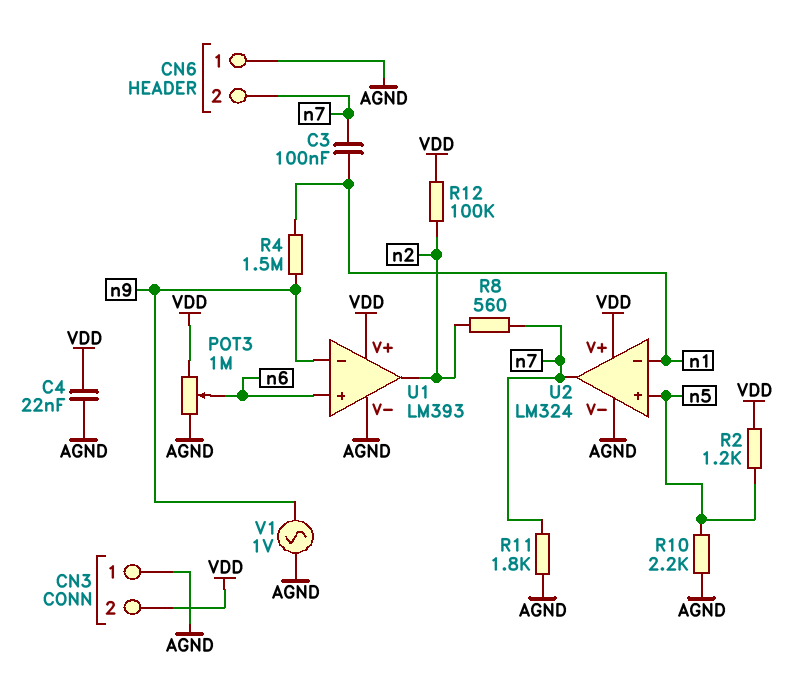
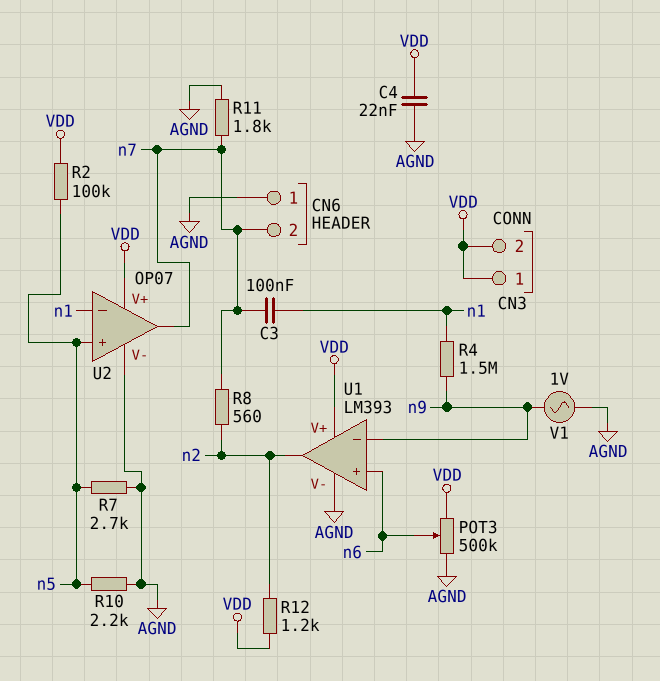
CN3 pin 1: AGND -> VDD
POT3: 1M (AGND, VDD, wiper n6) -> 500k (AGND, VDD, wiper n6)
R2: 1.2k (VDD, n5) -> 100k (VDD, n5)
R7: none -> 2.7k (AGND, n5)
R12: 100k (VDD, n2) -> 1.2k (VDD, n2)
U2: LM324 -> OP07

